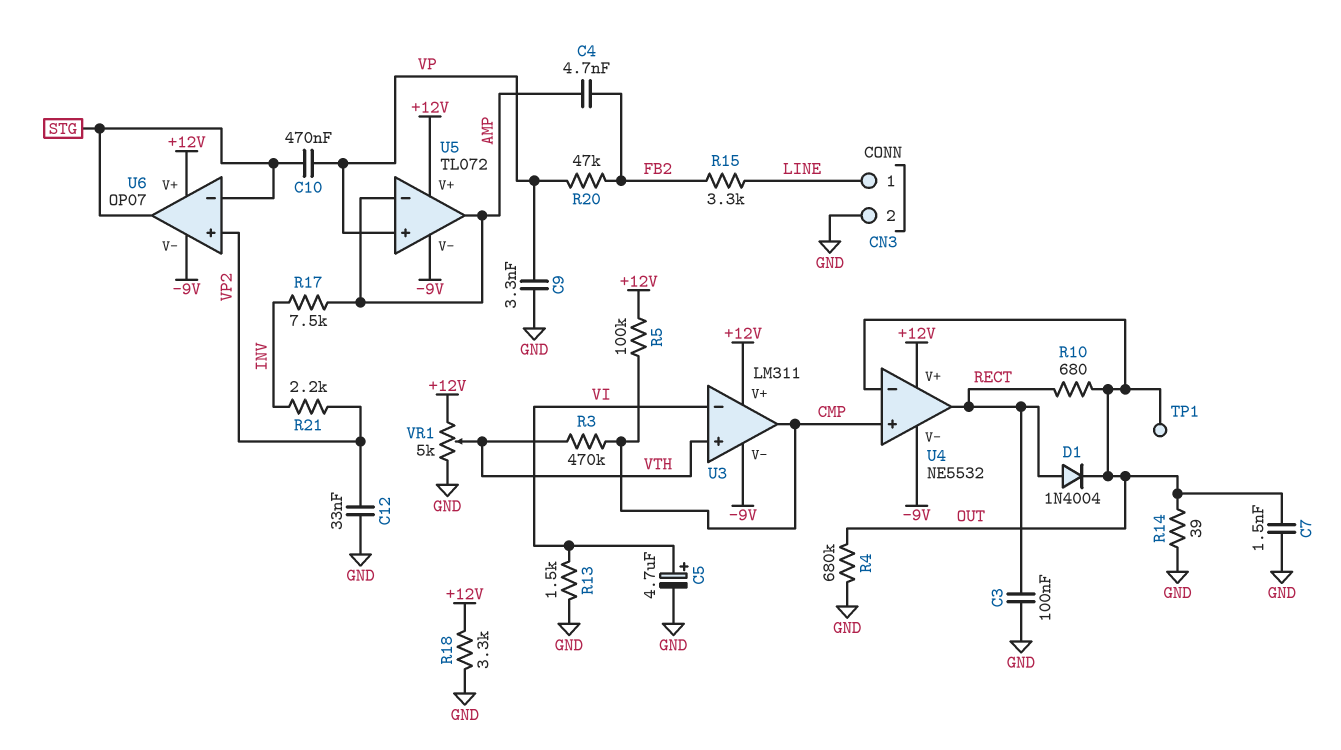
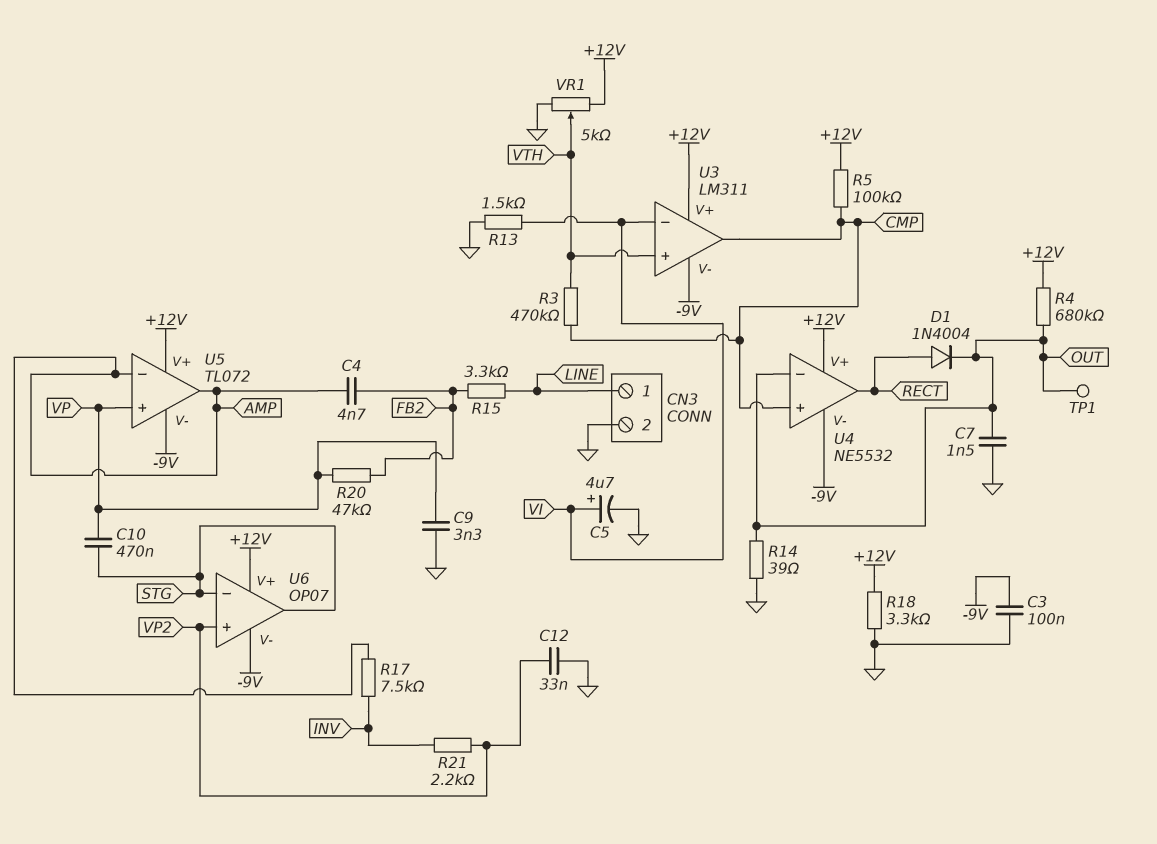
C3: 100nF (GND, RECT) -> 100nF (-9V, GND)
R4: 680k (GND, OUT) -> 680k (+12V, OUT)
R10: 680 (OUT, RECT) -> none

